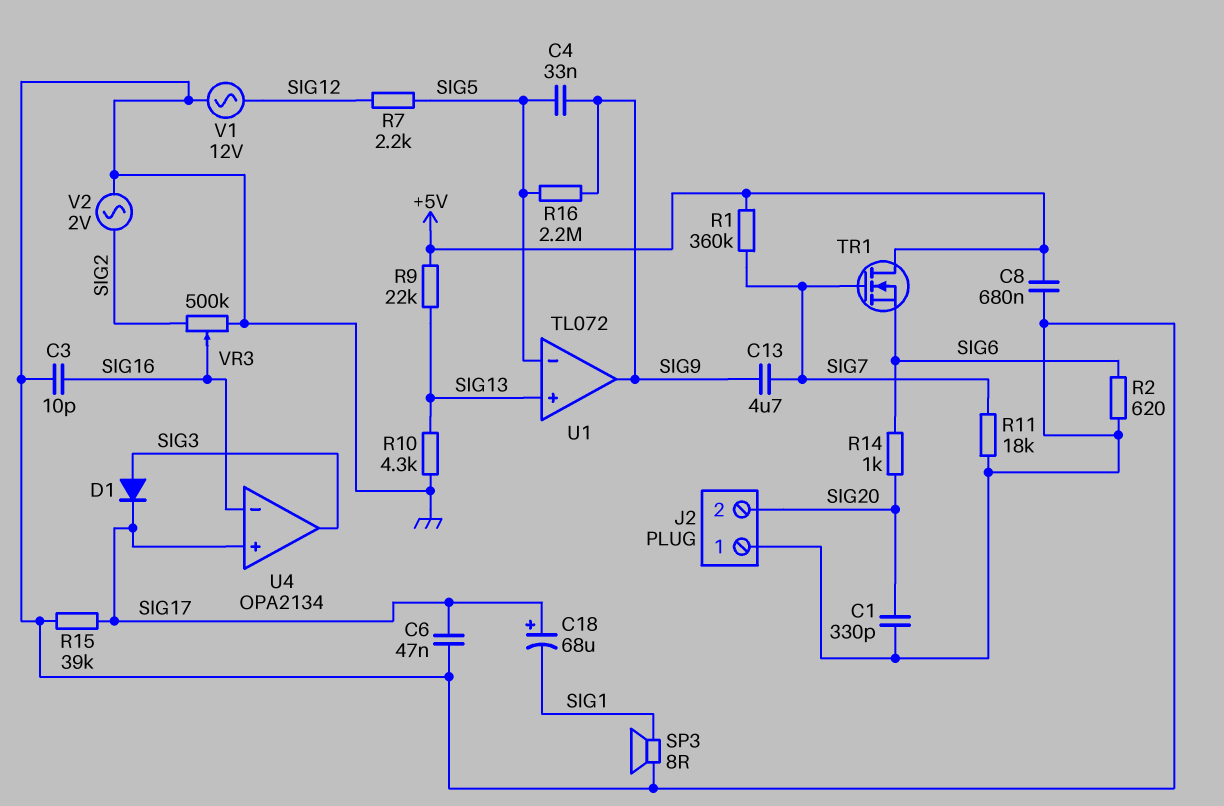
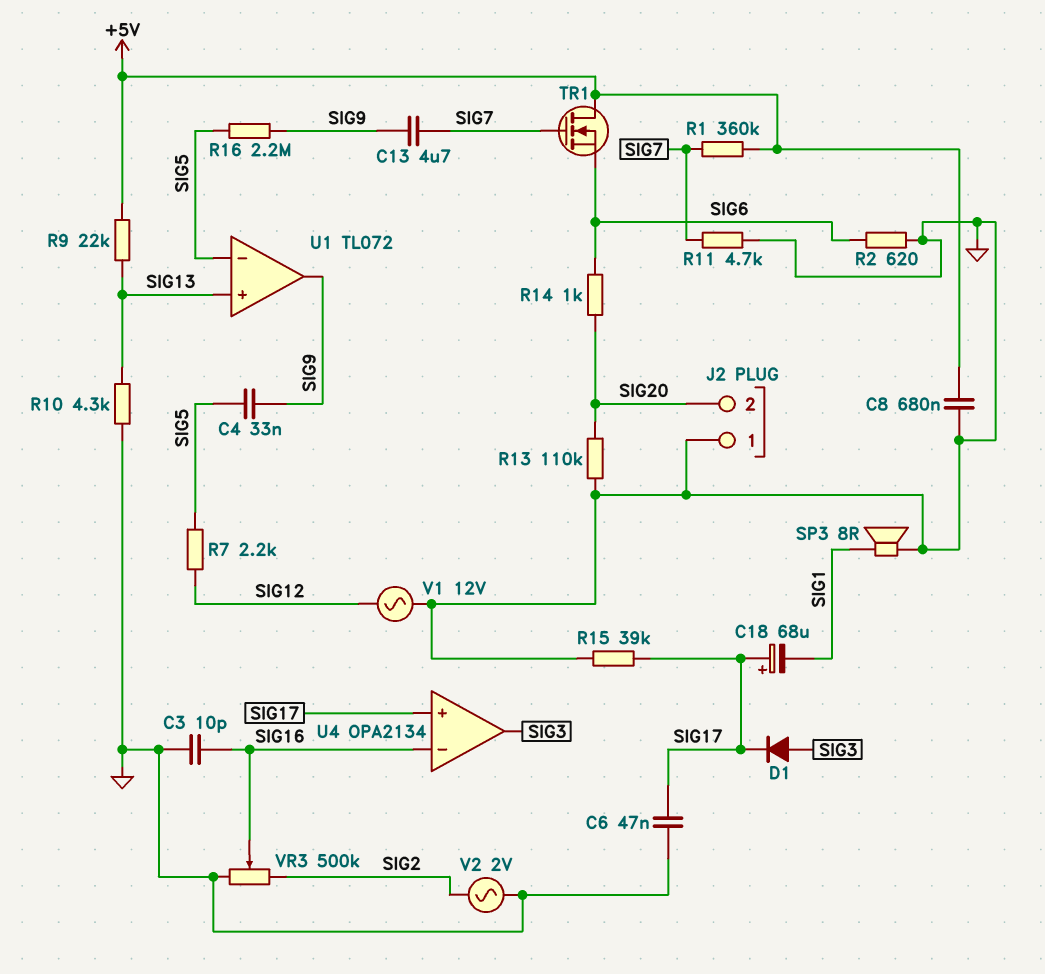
C1: 330pF (GND, SIG20) -> none
R11: 18k (GND, SIG7) -> 4.7k (GND, SIG7)
R13: none -> 110k (GND, SIG20)

